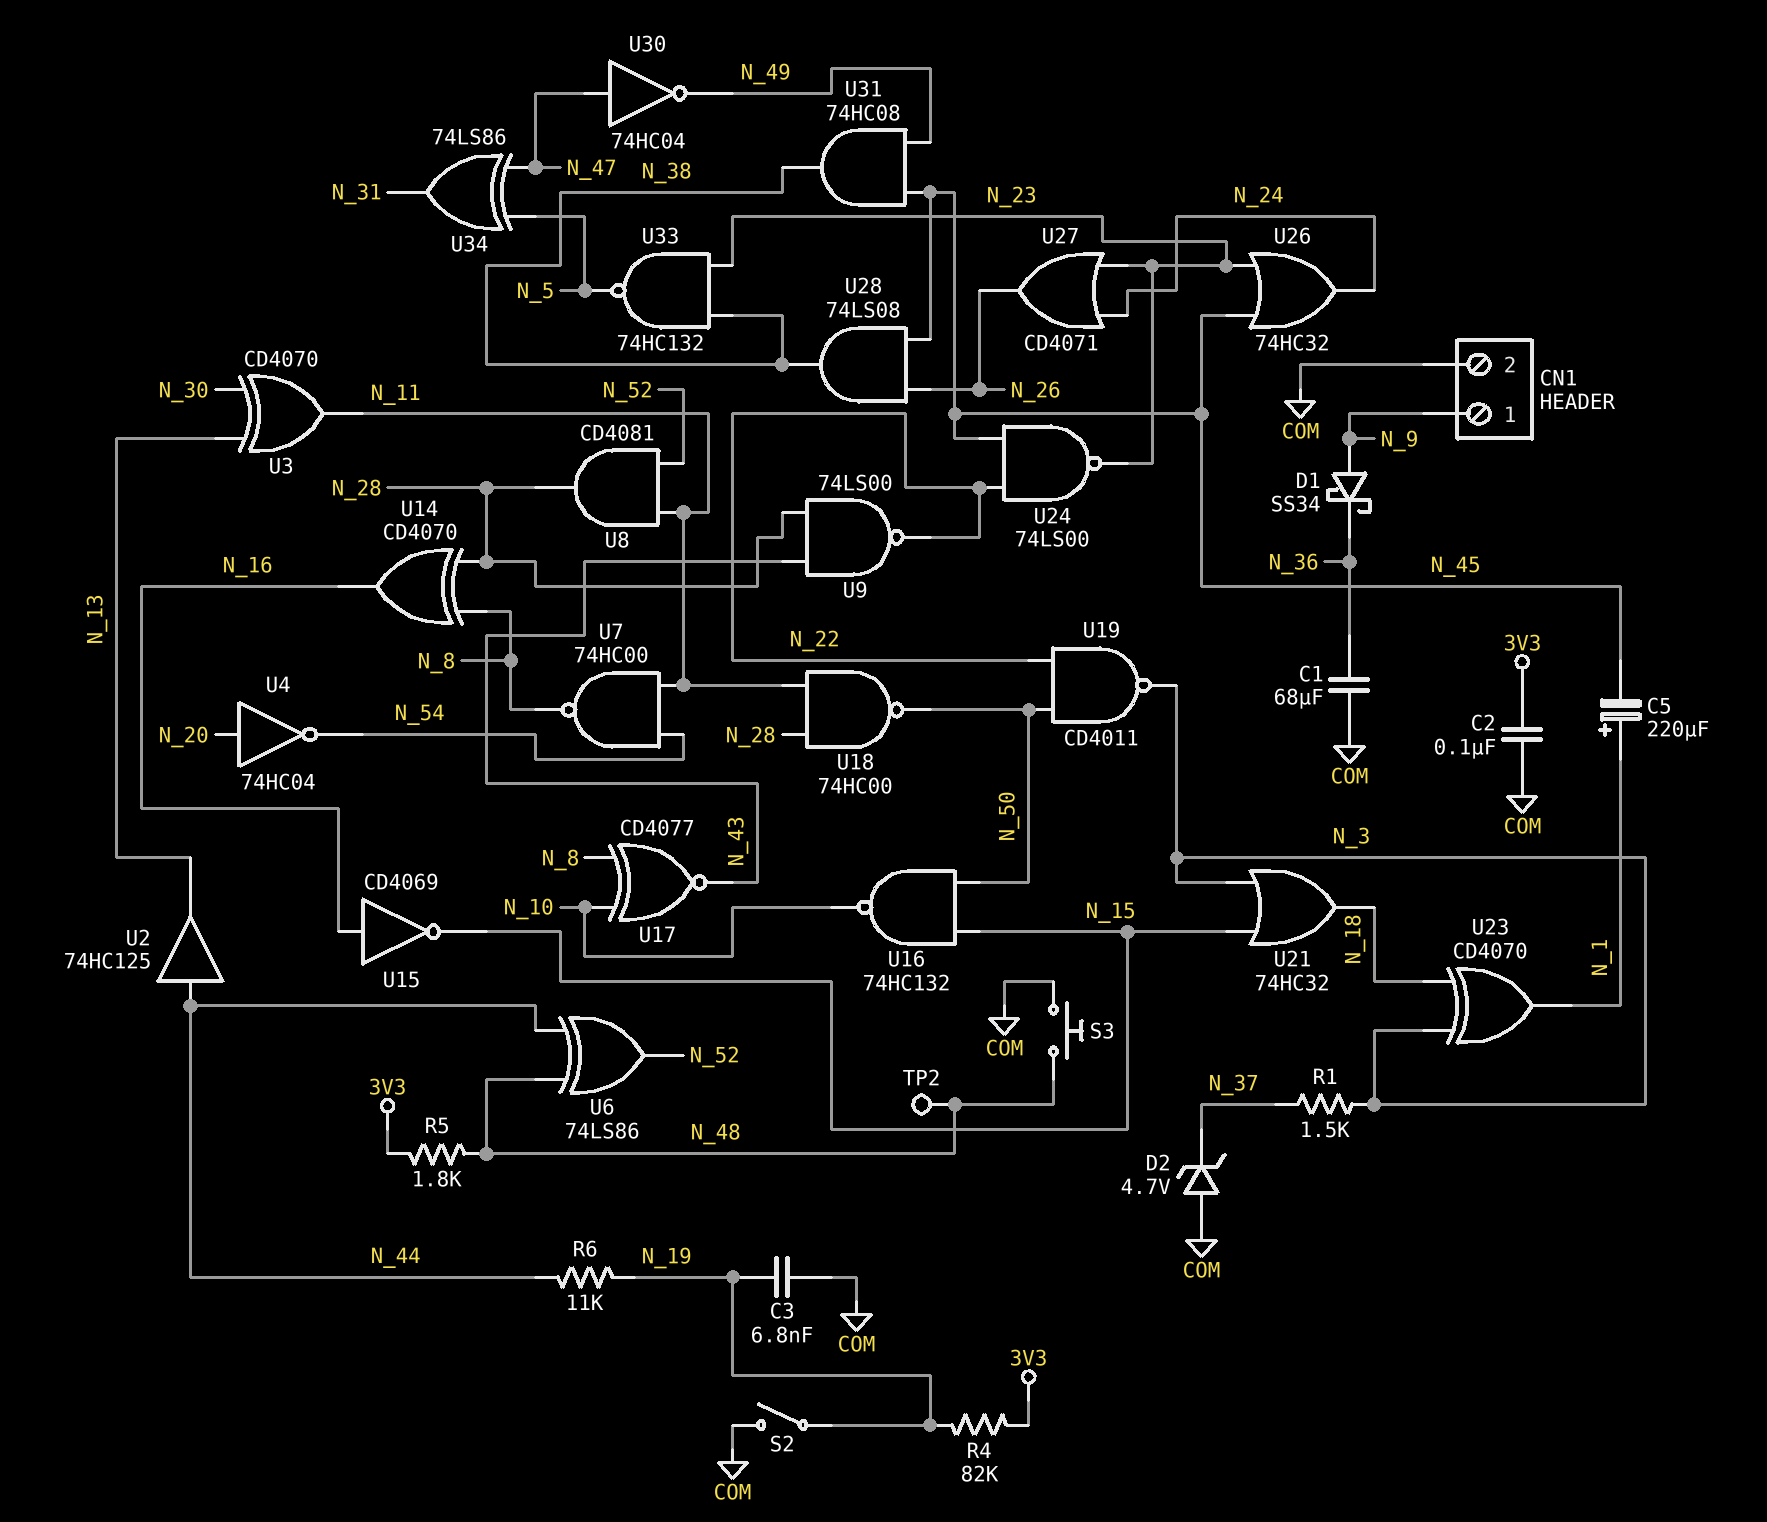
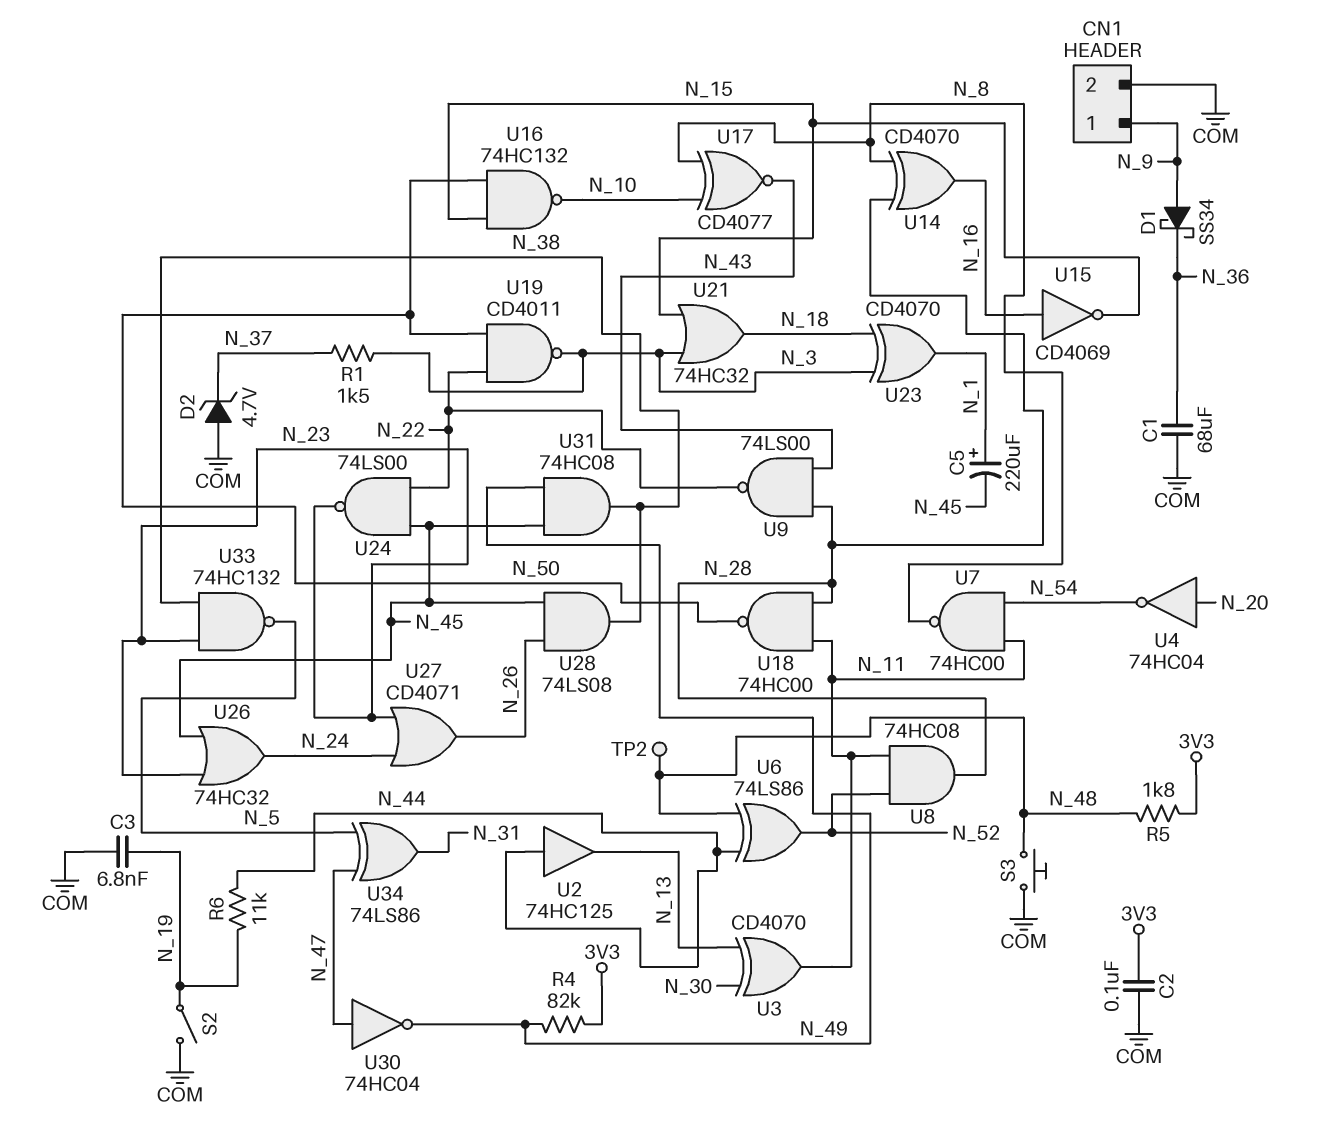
R4: 82k (3V3, N_19) -> 82k (3V3, N_49)
U8: AND CD4081 (in N_11, in N_52, out N_28) -> AND 74HC08 (in N_11, in N_52, out N_28)

